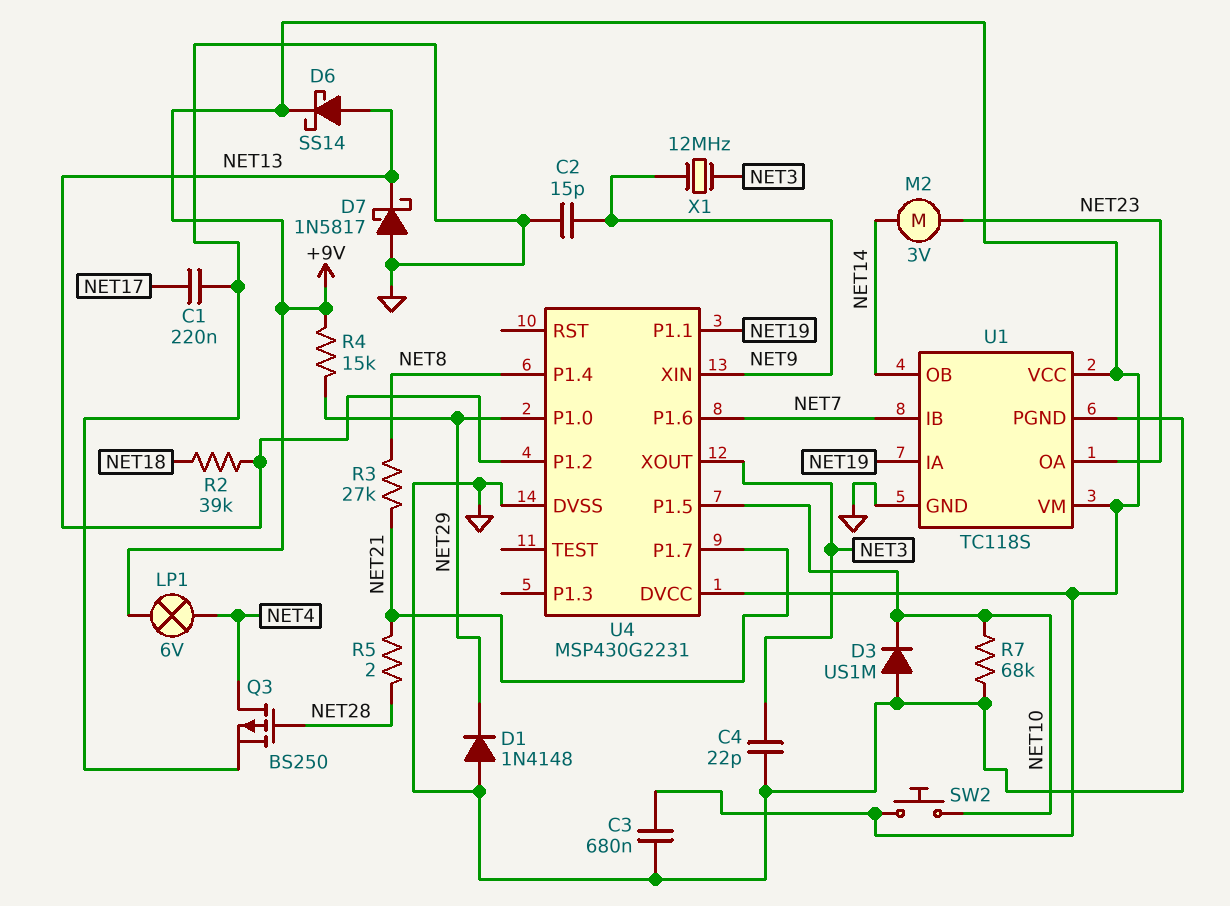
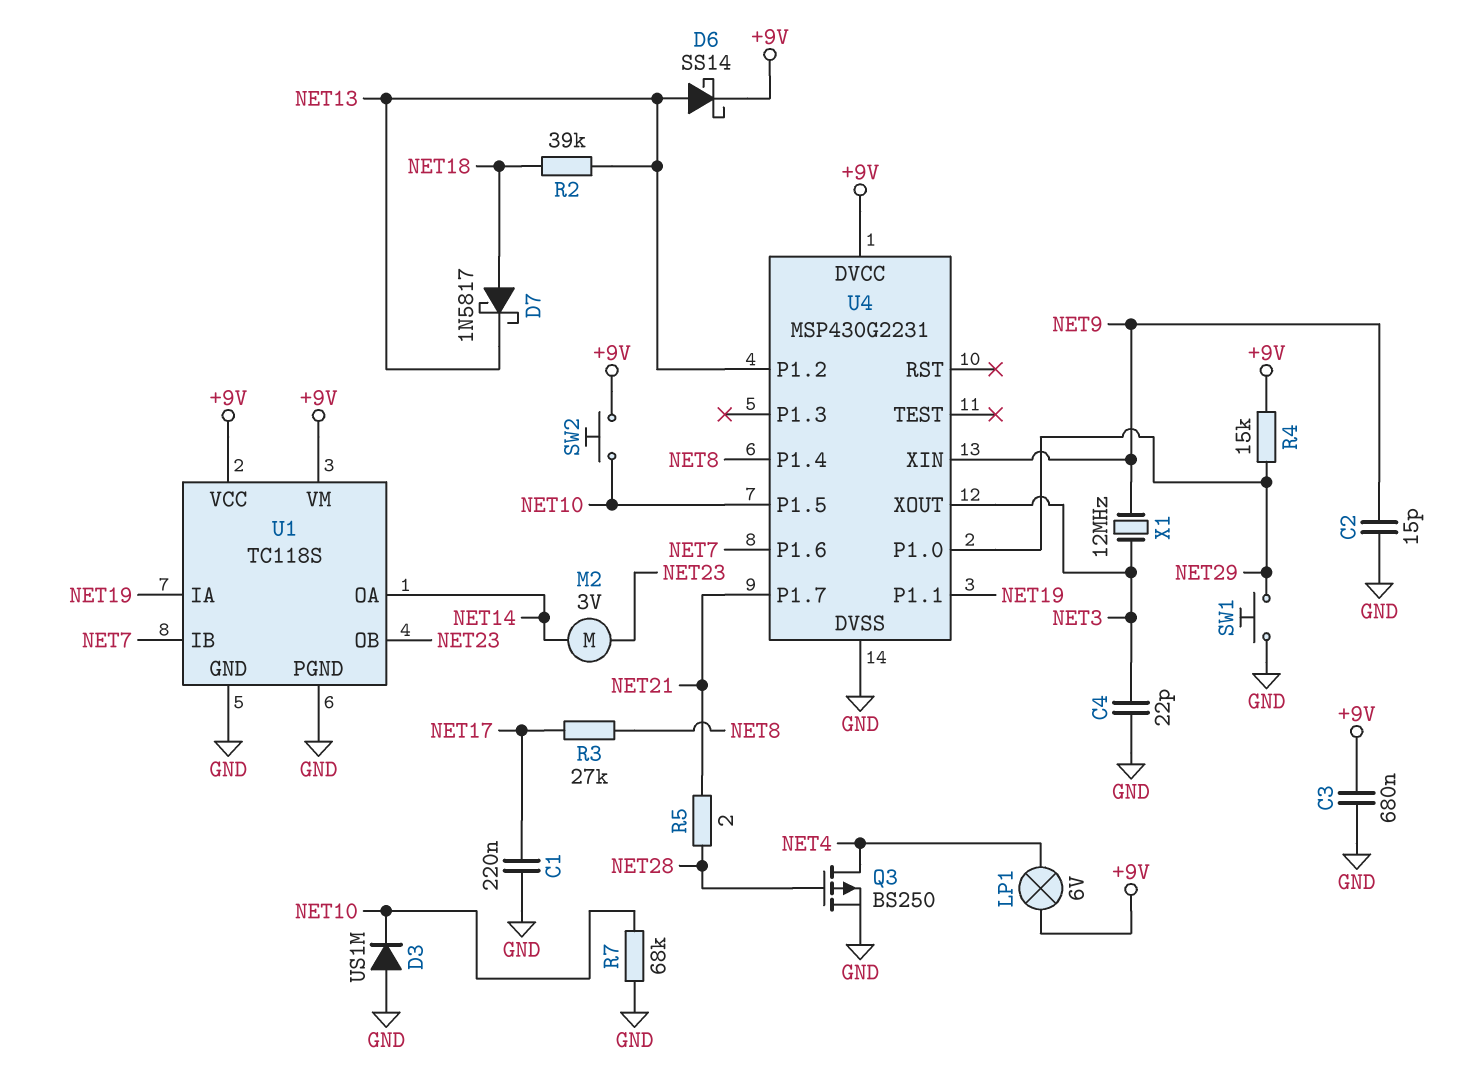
D1: diode 1N4148 (A GND, K NET29) -> none
D7: schottky 1N5817 (A GND, K NET13) -> schottky 1N5817 (A NET18, K NET13)
R3: 27k (NET8, NET21) -> 27k (NET8, NET17)
SW1: none -> button (GND, NET29)
U1 pin OA: NET23 -> NET14
U1 pin OB: NET14 -> NET23

